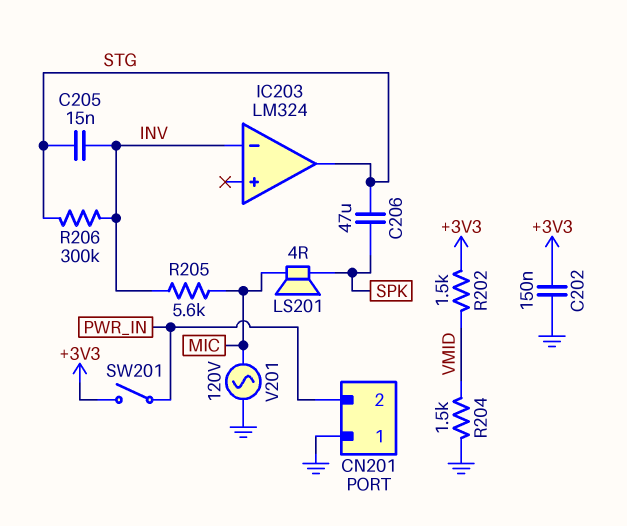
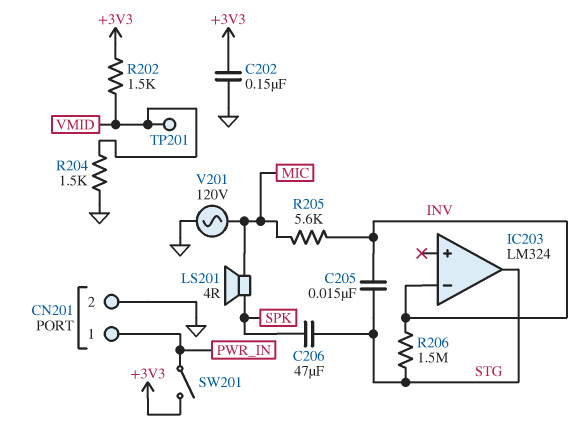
CN201 pin 1: GND -> PWR_IN
CN201 pin 2: PWR_IN -> GND
R206: 300k (INV, STG) -> 1.5M (INV, STG)
TP201: none -> test point (VMID)

